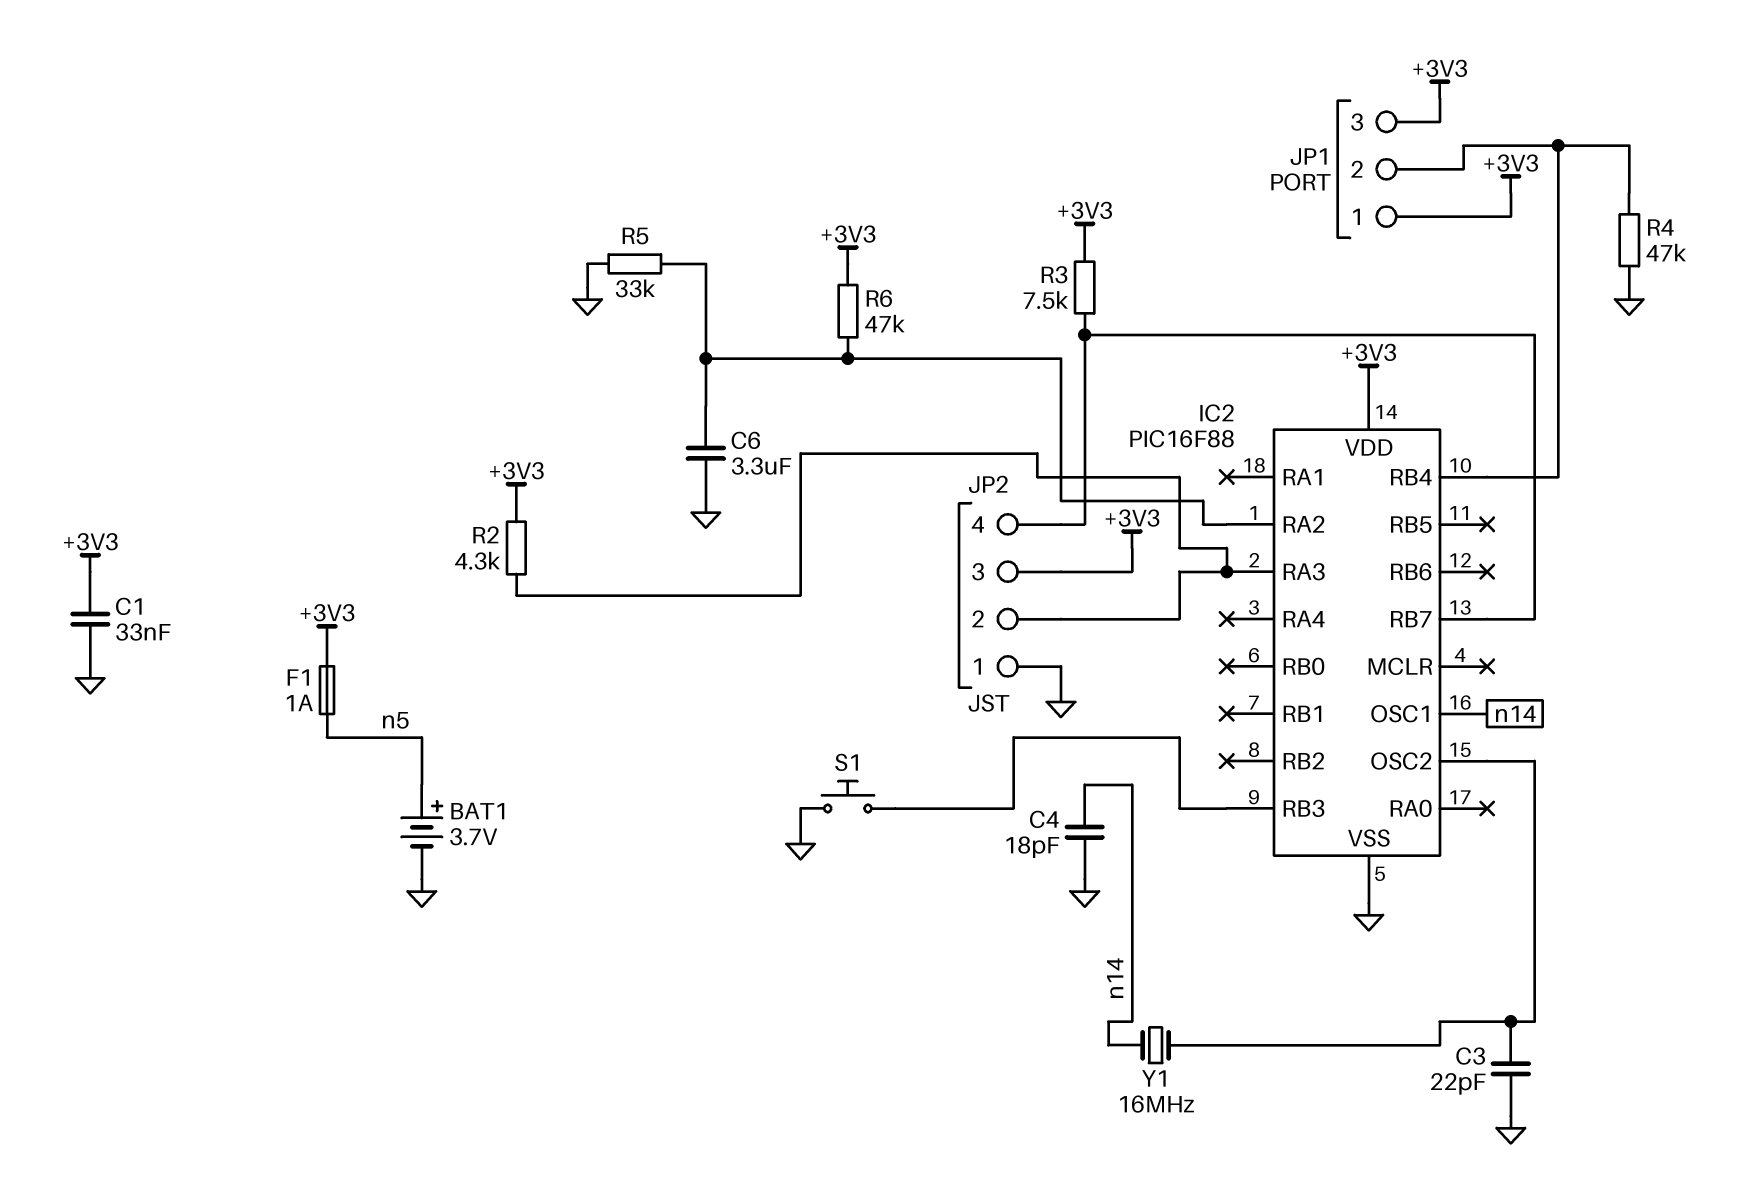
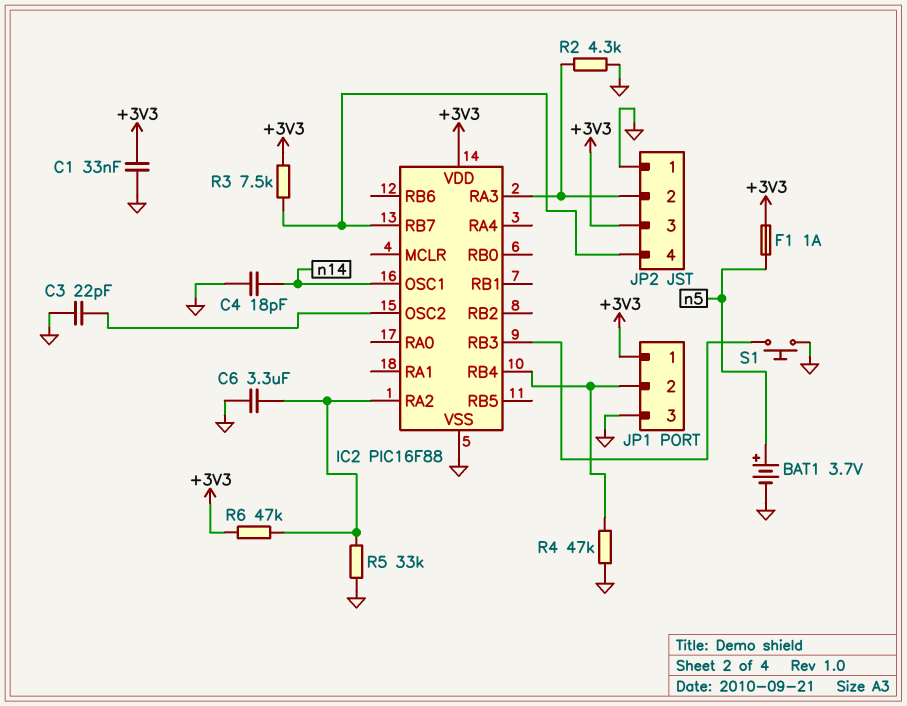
JP1 pin 3: +3V3 -> GND
R2: 4.3k (+3V3, IC2/RA3) -> 4.3k (GND, IC2/RA3)
Y1: 16MHz (IC2/OSC2, n14) -> none

